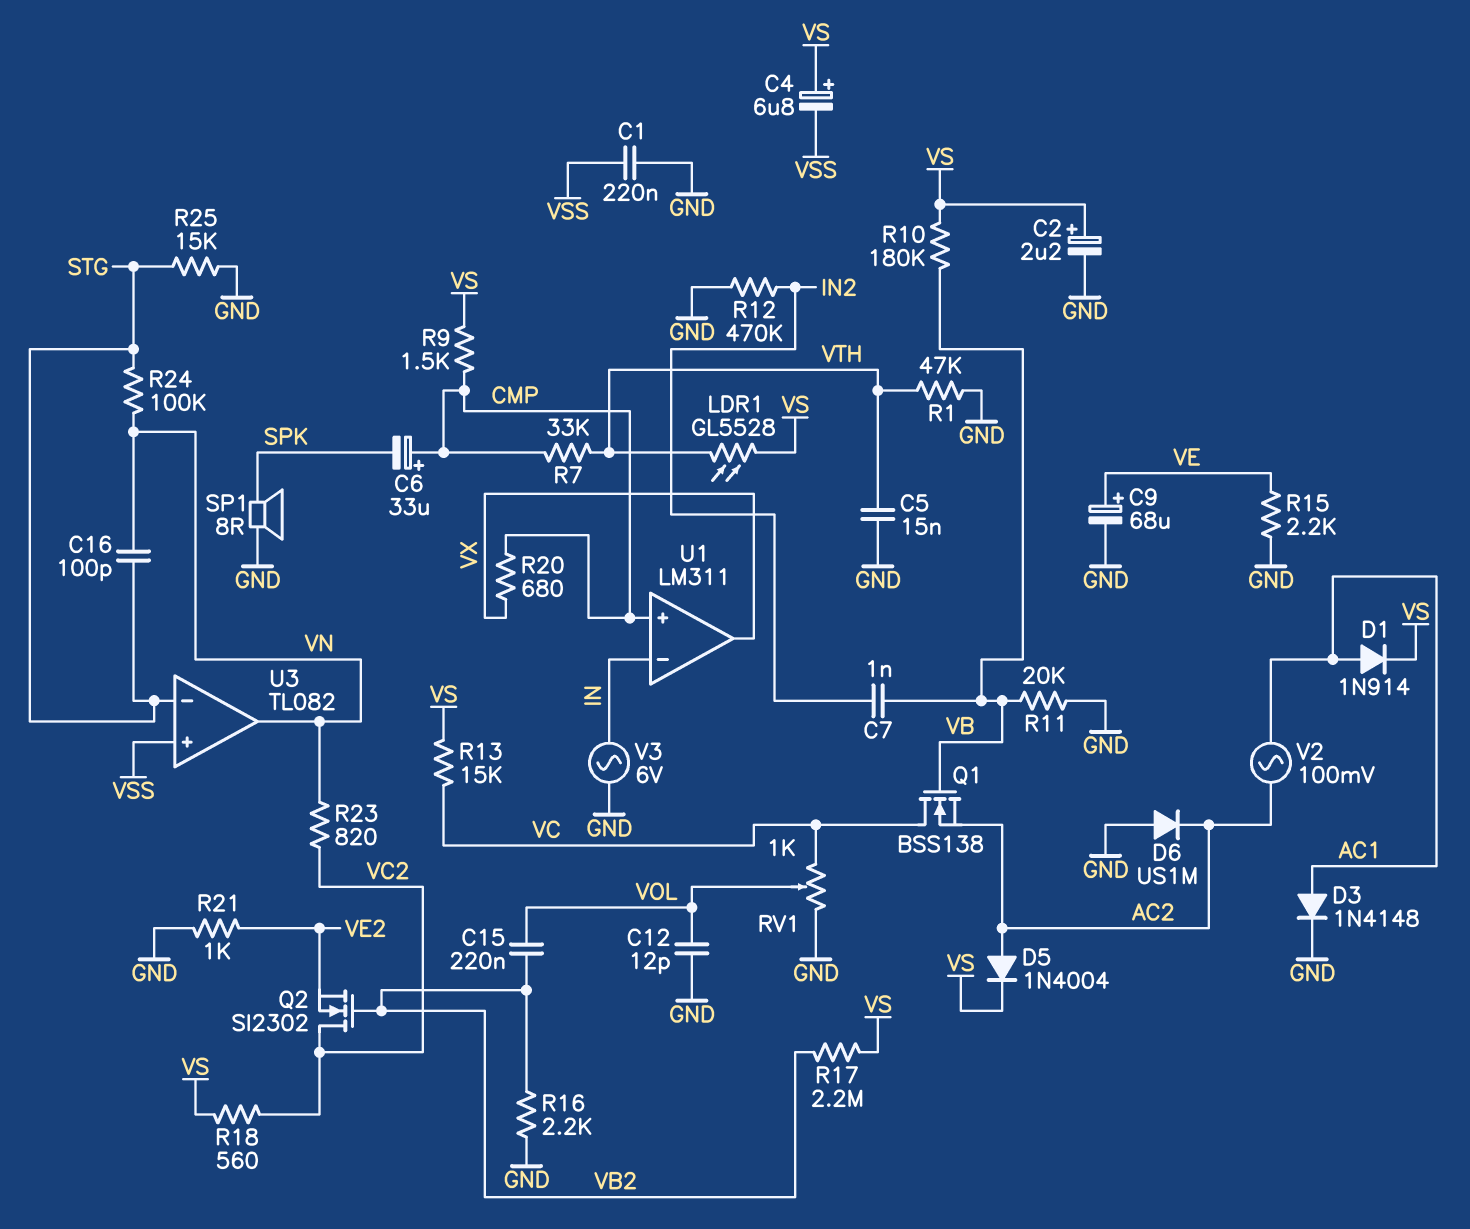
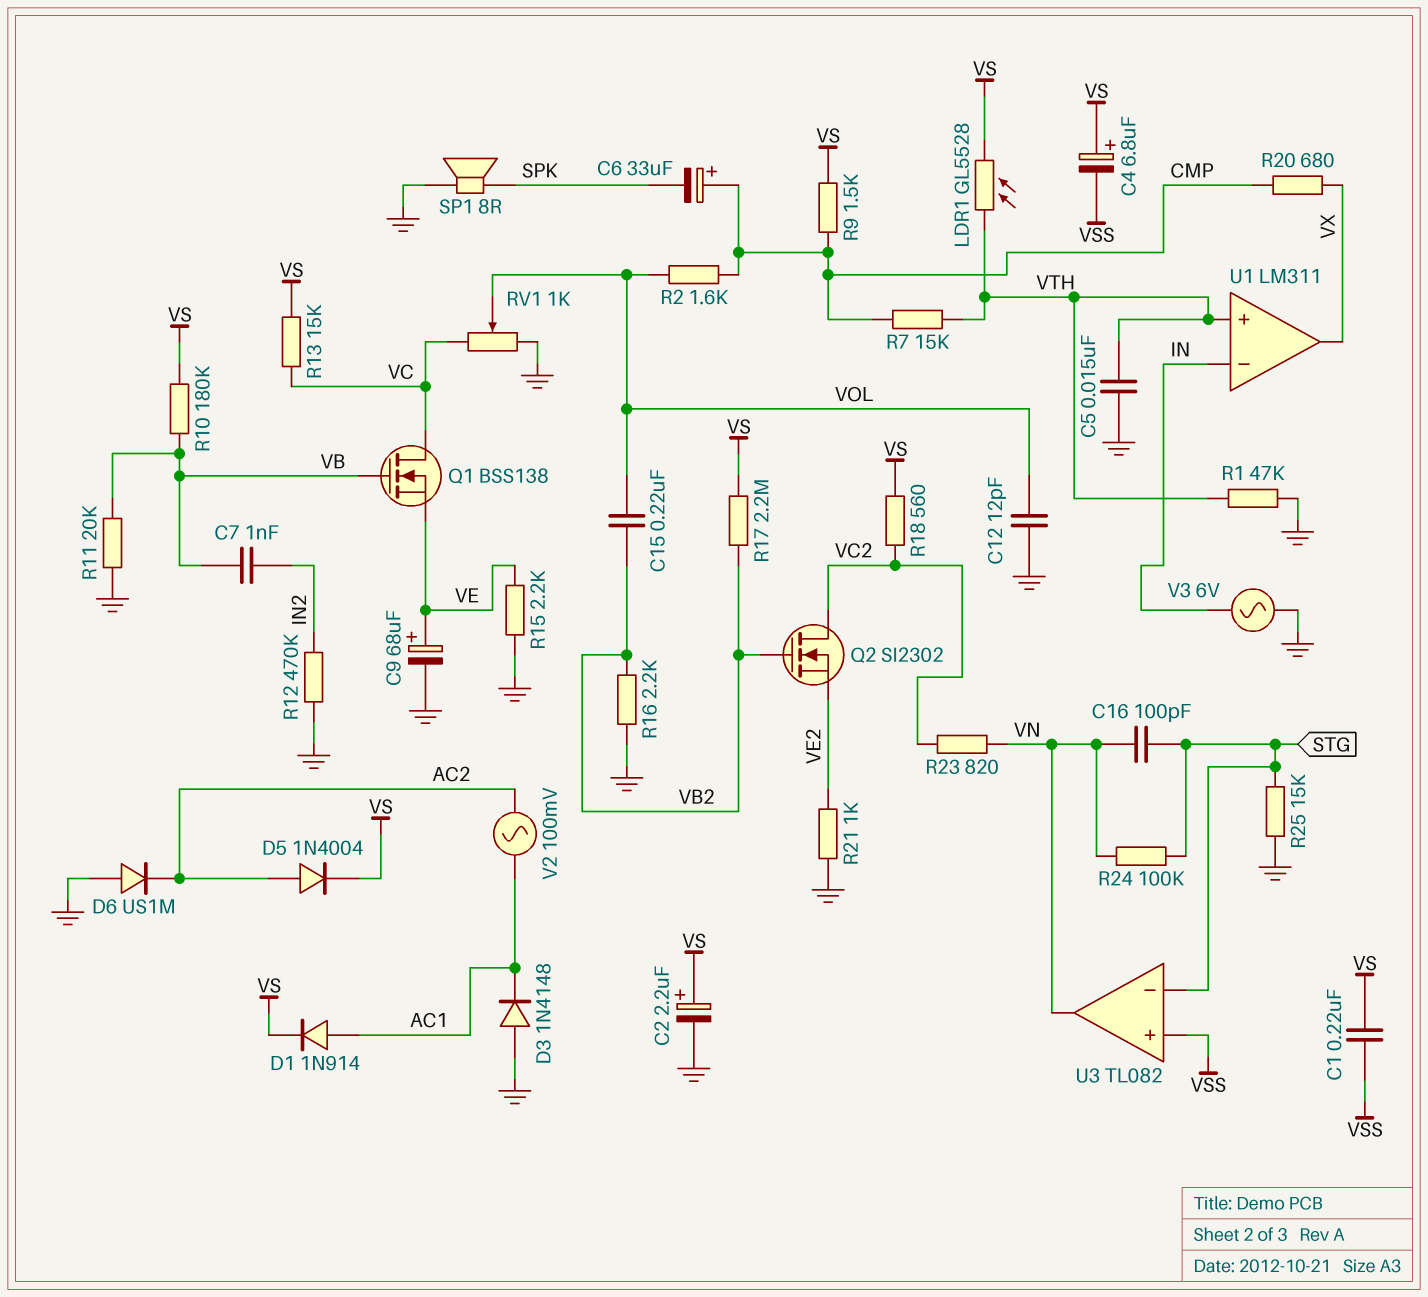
C1: 220nF (GND, VSS) -> 220nF (VS, VSS)
D3: diode 1N4148 (A AC1, K GND) -> diode 1N4148 (A GND, K AC1)
Q1: NMOS BSS138 (G VB, D VC, S AC2) -> NMOS BSS138 (G VB, D VC, S VE)
R2: none -> 1.6k (CMP, VOL)
R7: 33k (CMP, VTH) -> 15k (CMP, VTH)
U1 pin in+: CMP -> VTH

